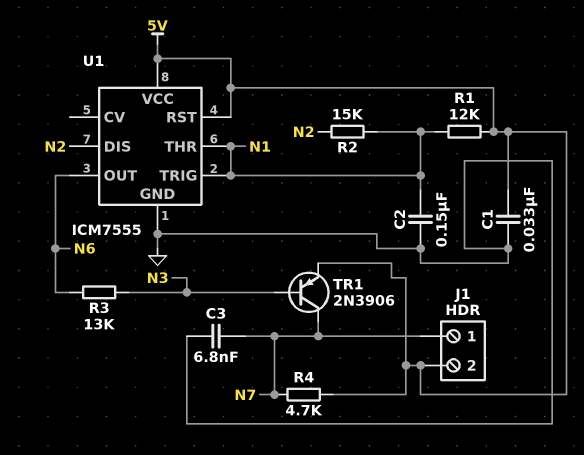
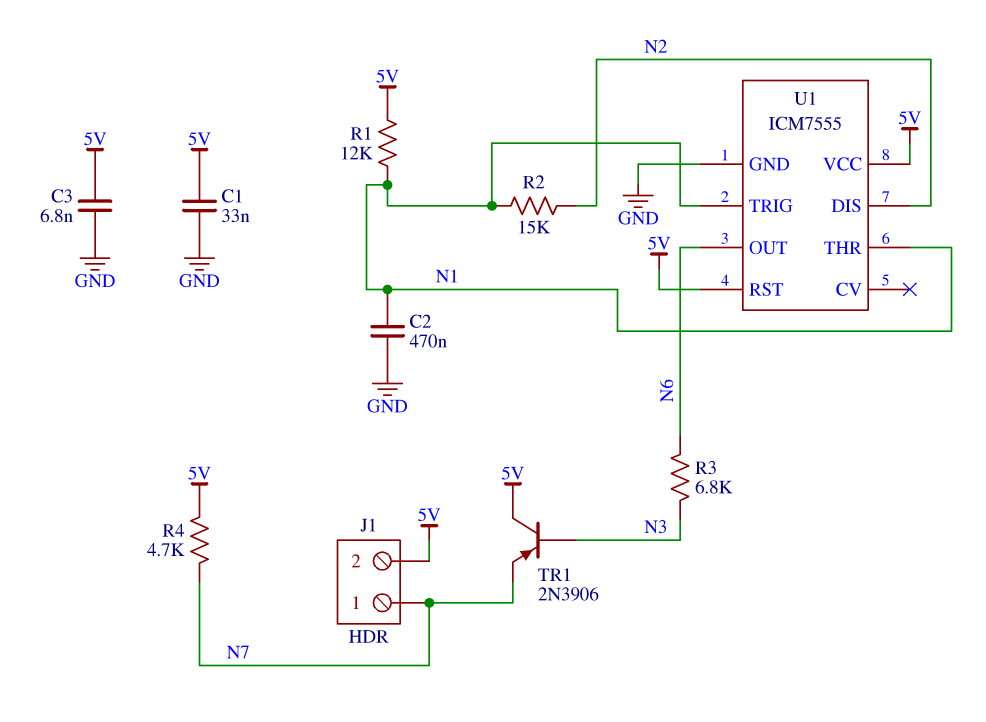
C2: 150nF (GND, N1) -> 470nF (GND, N1)
C3: 6.8nF (GND, N7) -> 6.8nF (5V, GND)
R3: 13k (N3, N6) -> 6.8k (N3, N6)
TR1: PNP 2N3906 (B N3, C N7, E 5V) -> PNP 2N3906 (B N3, C 5V, E N7)

